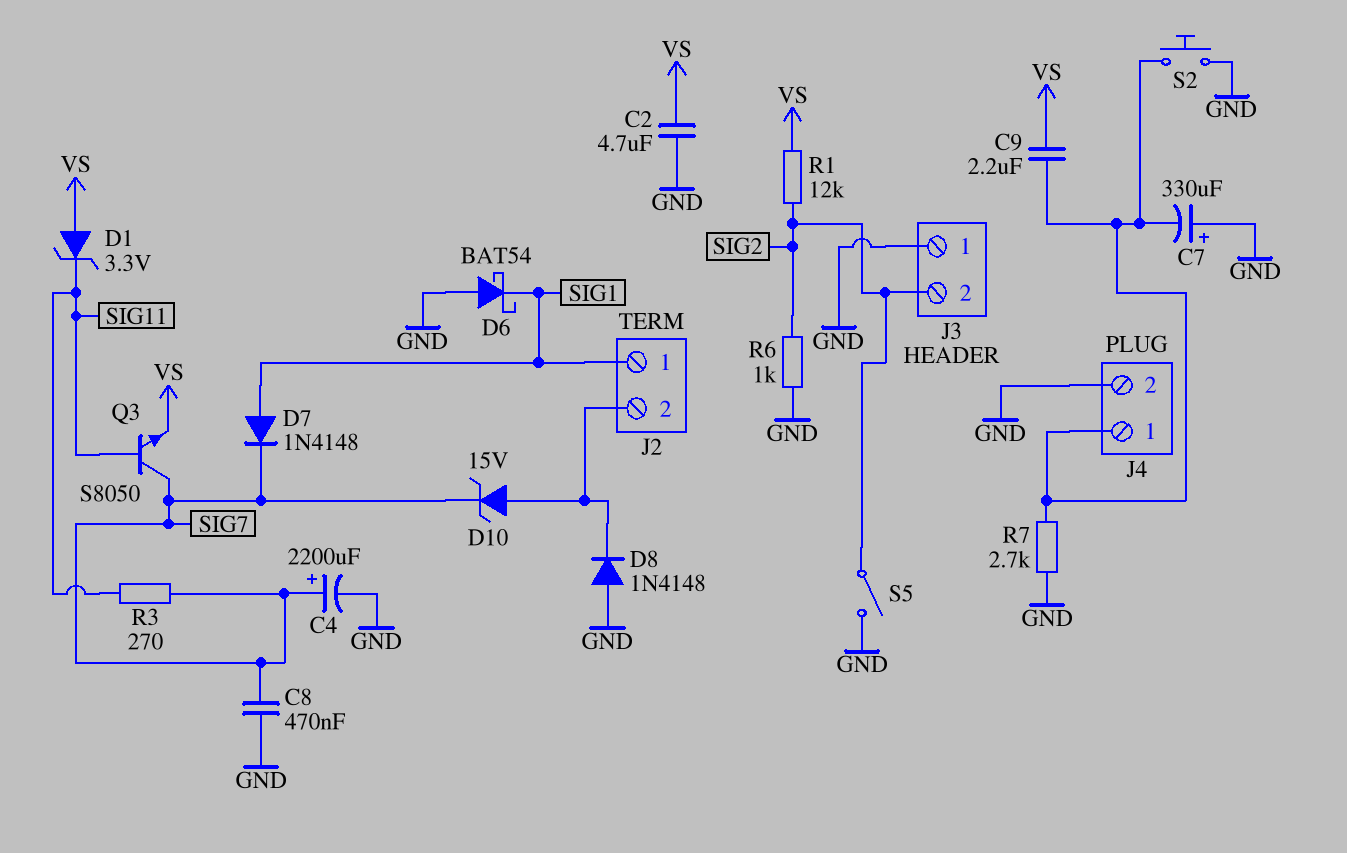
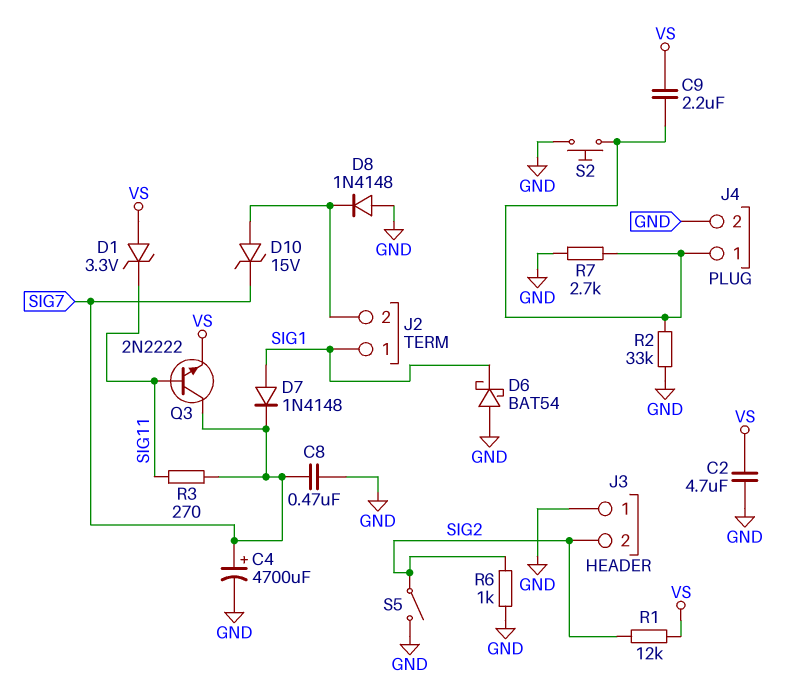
C4: 2200uF (plus SIG7, minus GND) -> 4700uF (plus SIG7, minus GND)
C7: 330uF (plus GND, minus J4/1) -> none
Q3: NPN S8050 (B SIG11, C SIG7, E VS) -> NPN 2N2222 (B SIG11, C SIG7, E VS)
R2: none -> 33k (GND, J4/1)

